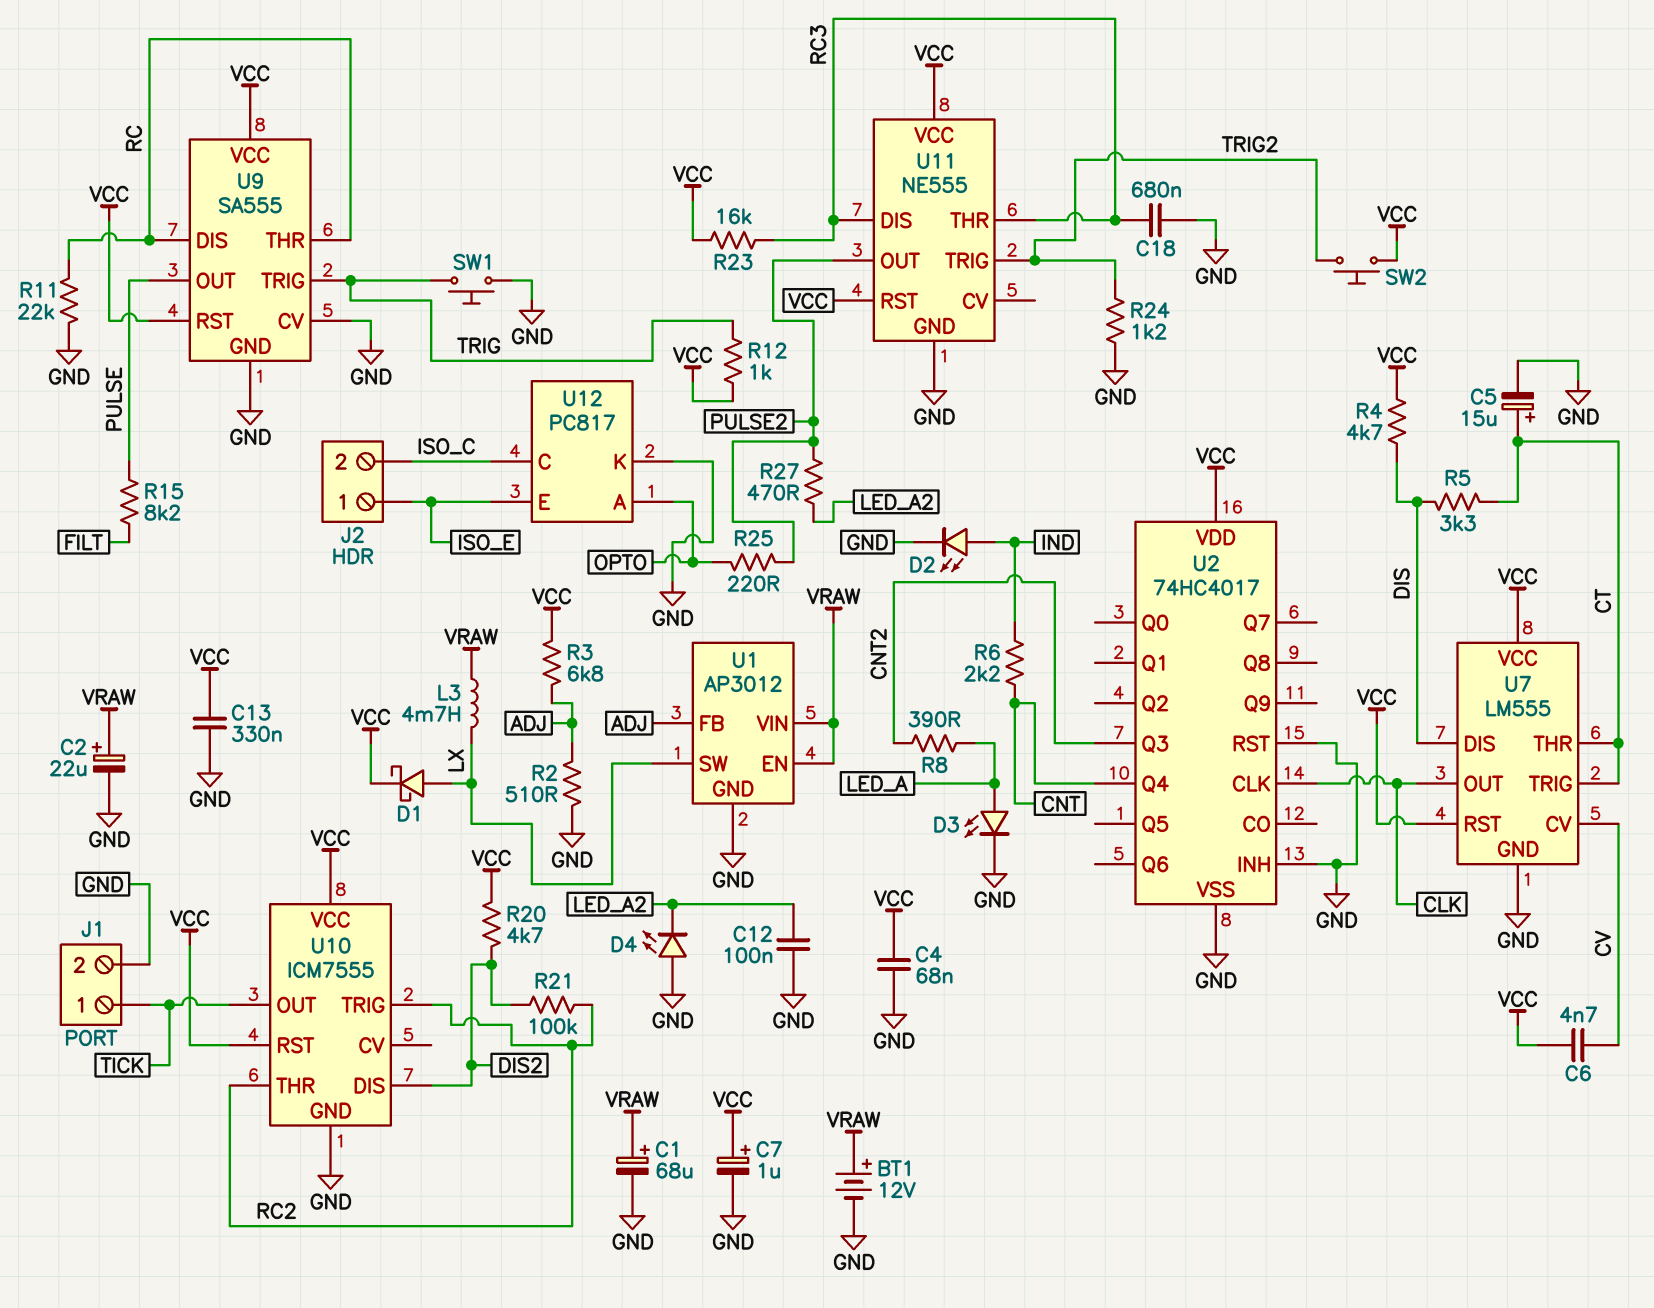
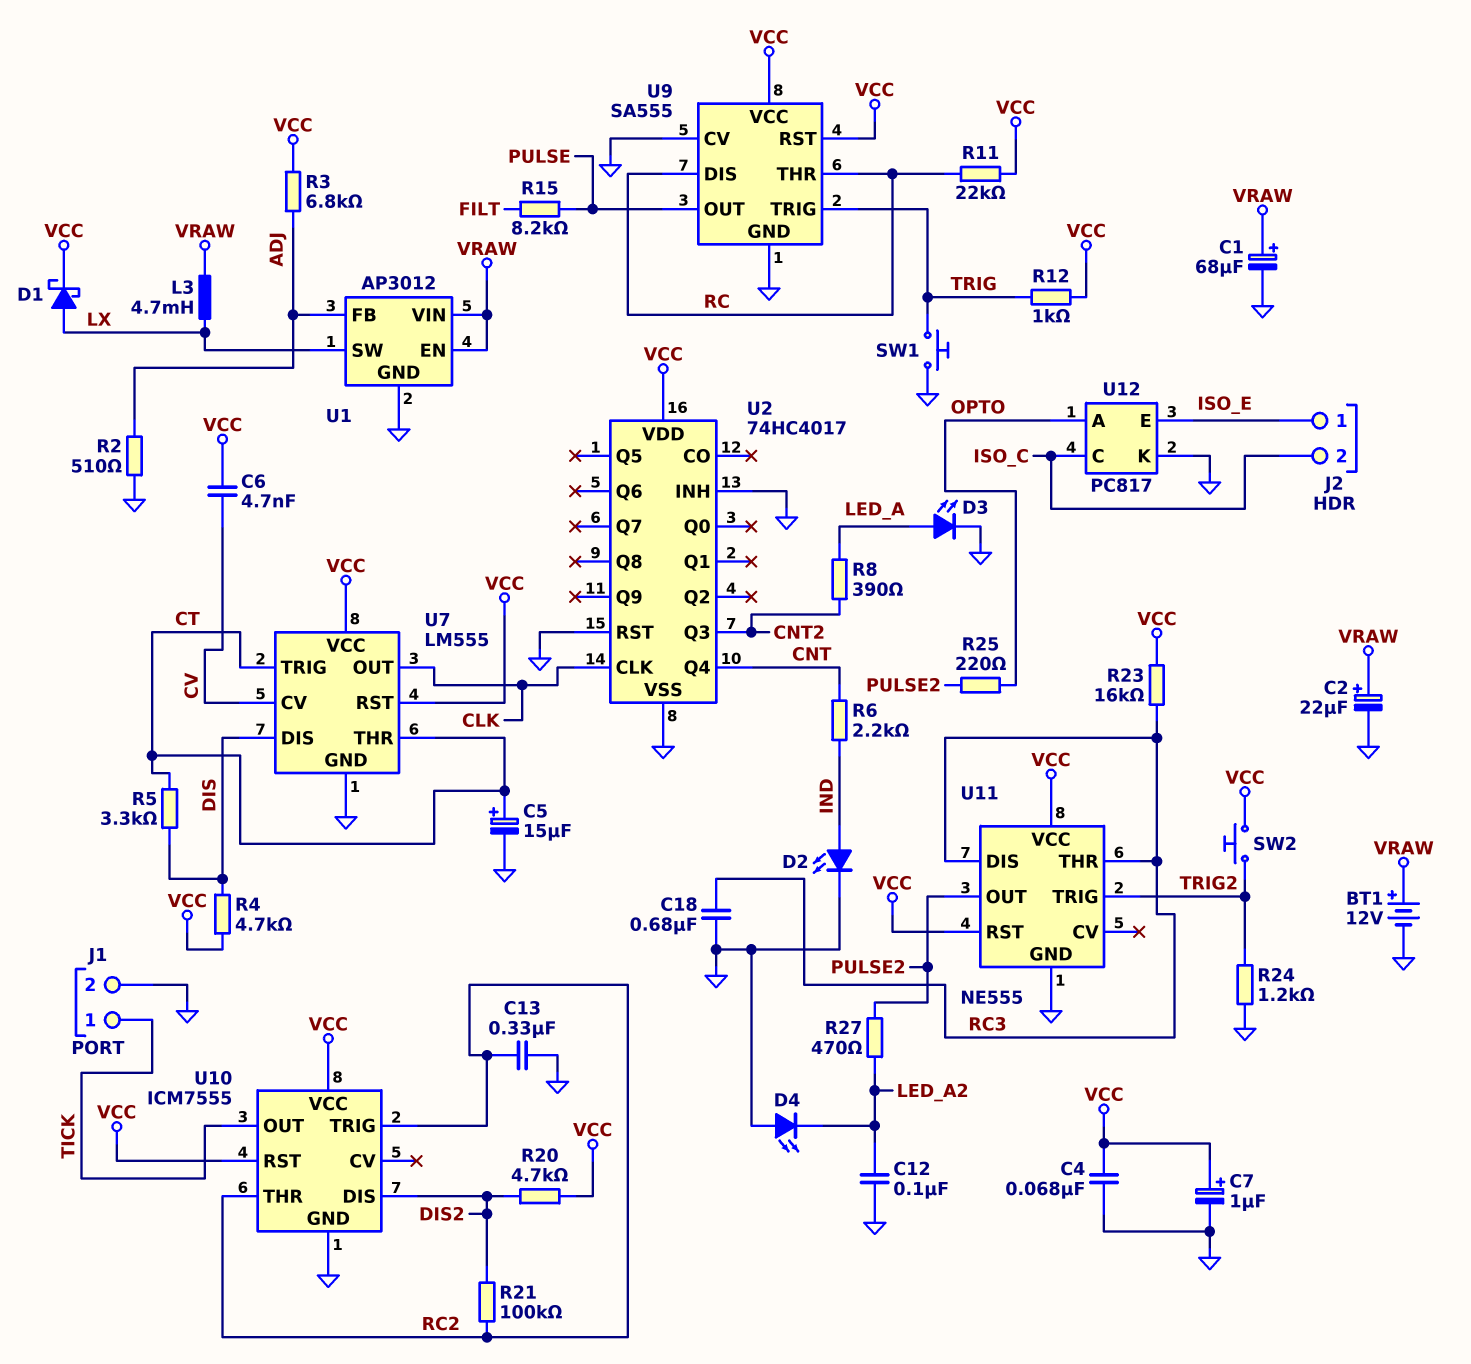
C13: 330nF (GND, VCC) -> 330nF (GND, RC2)
R11: 22k (GND, RC) -> 22k (RC, VCC)

